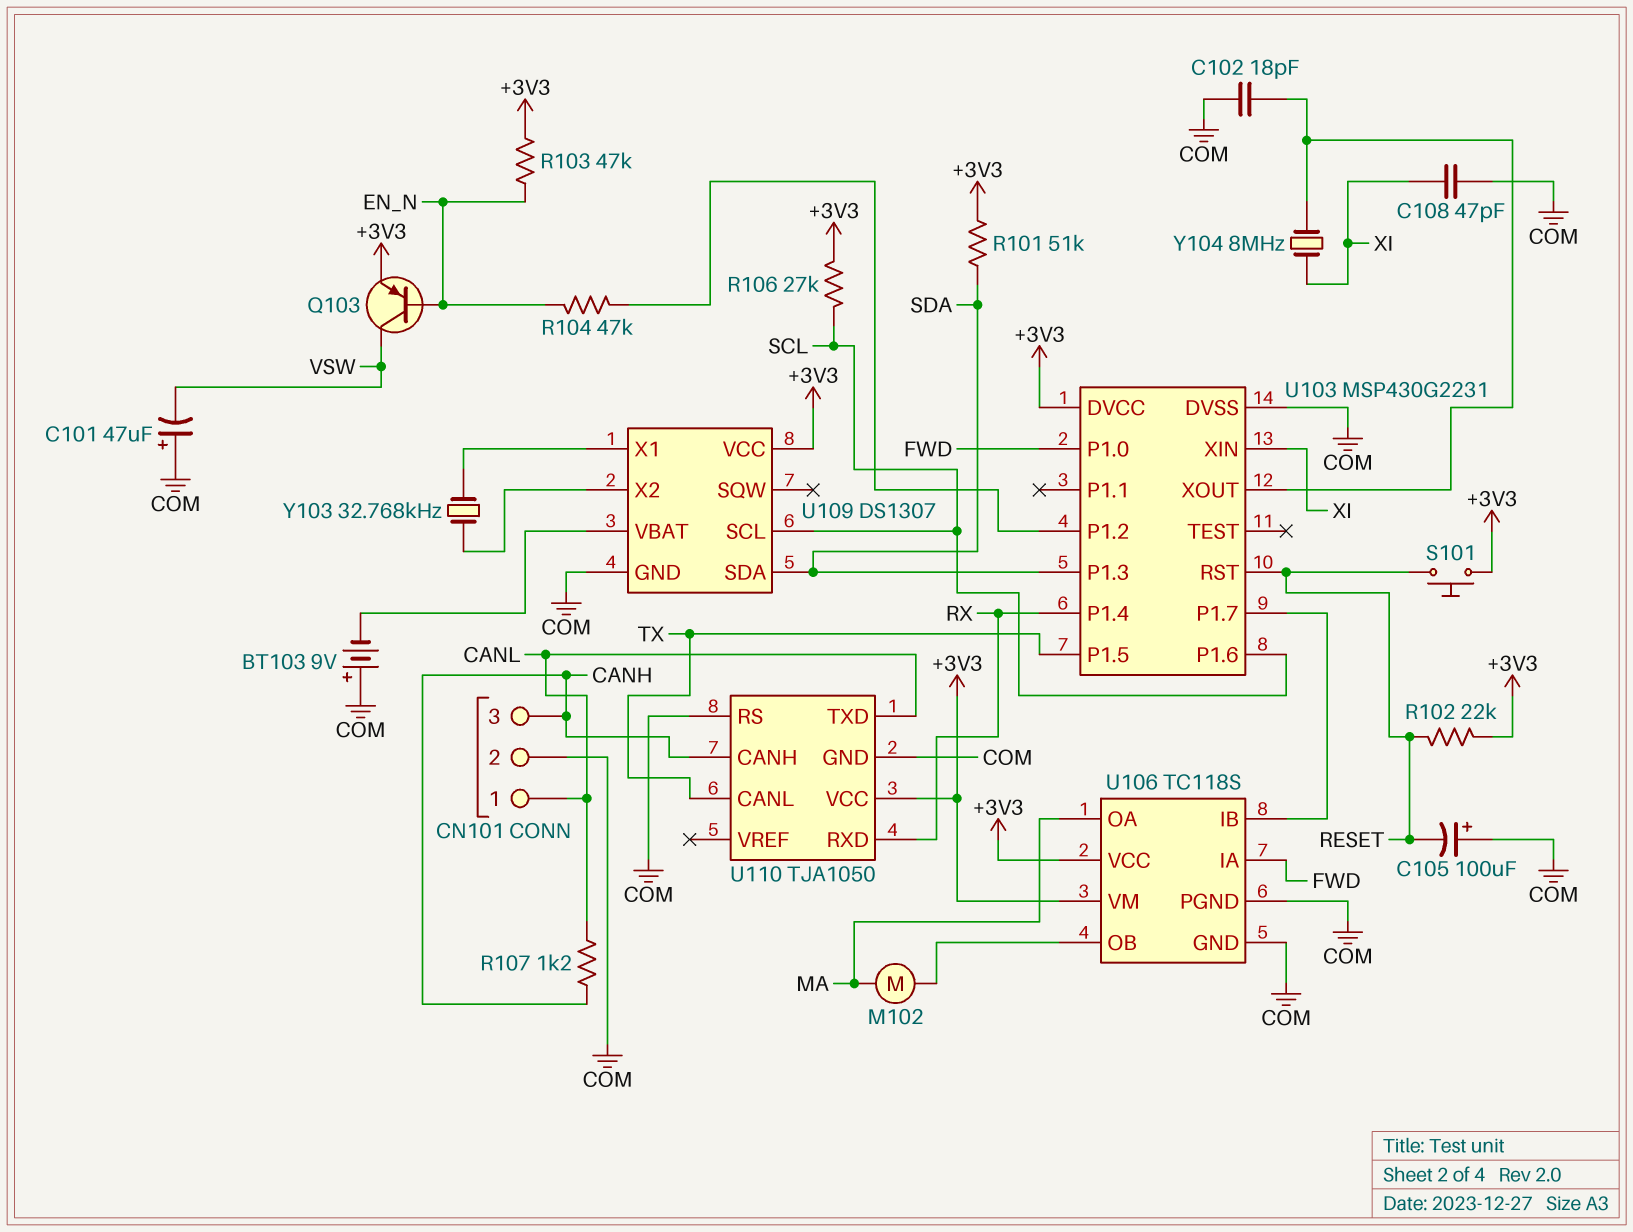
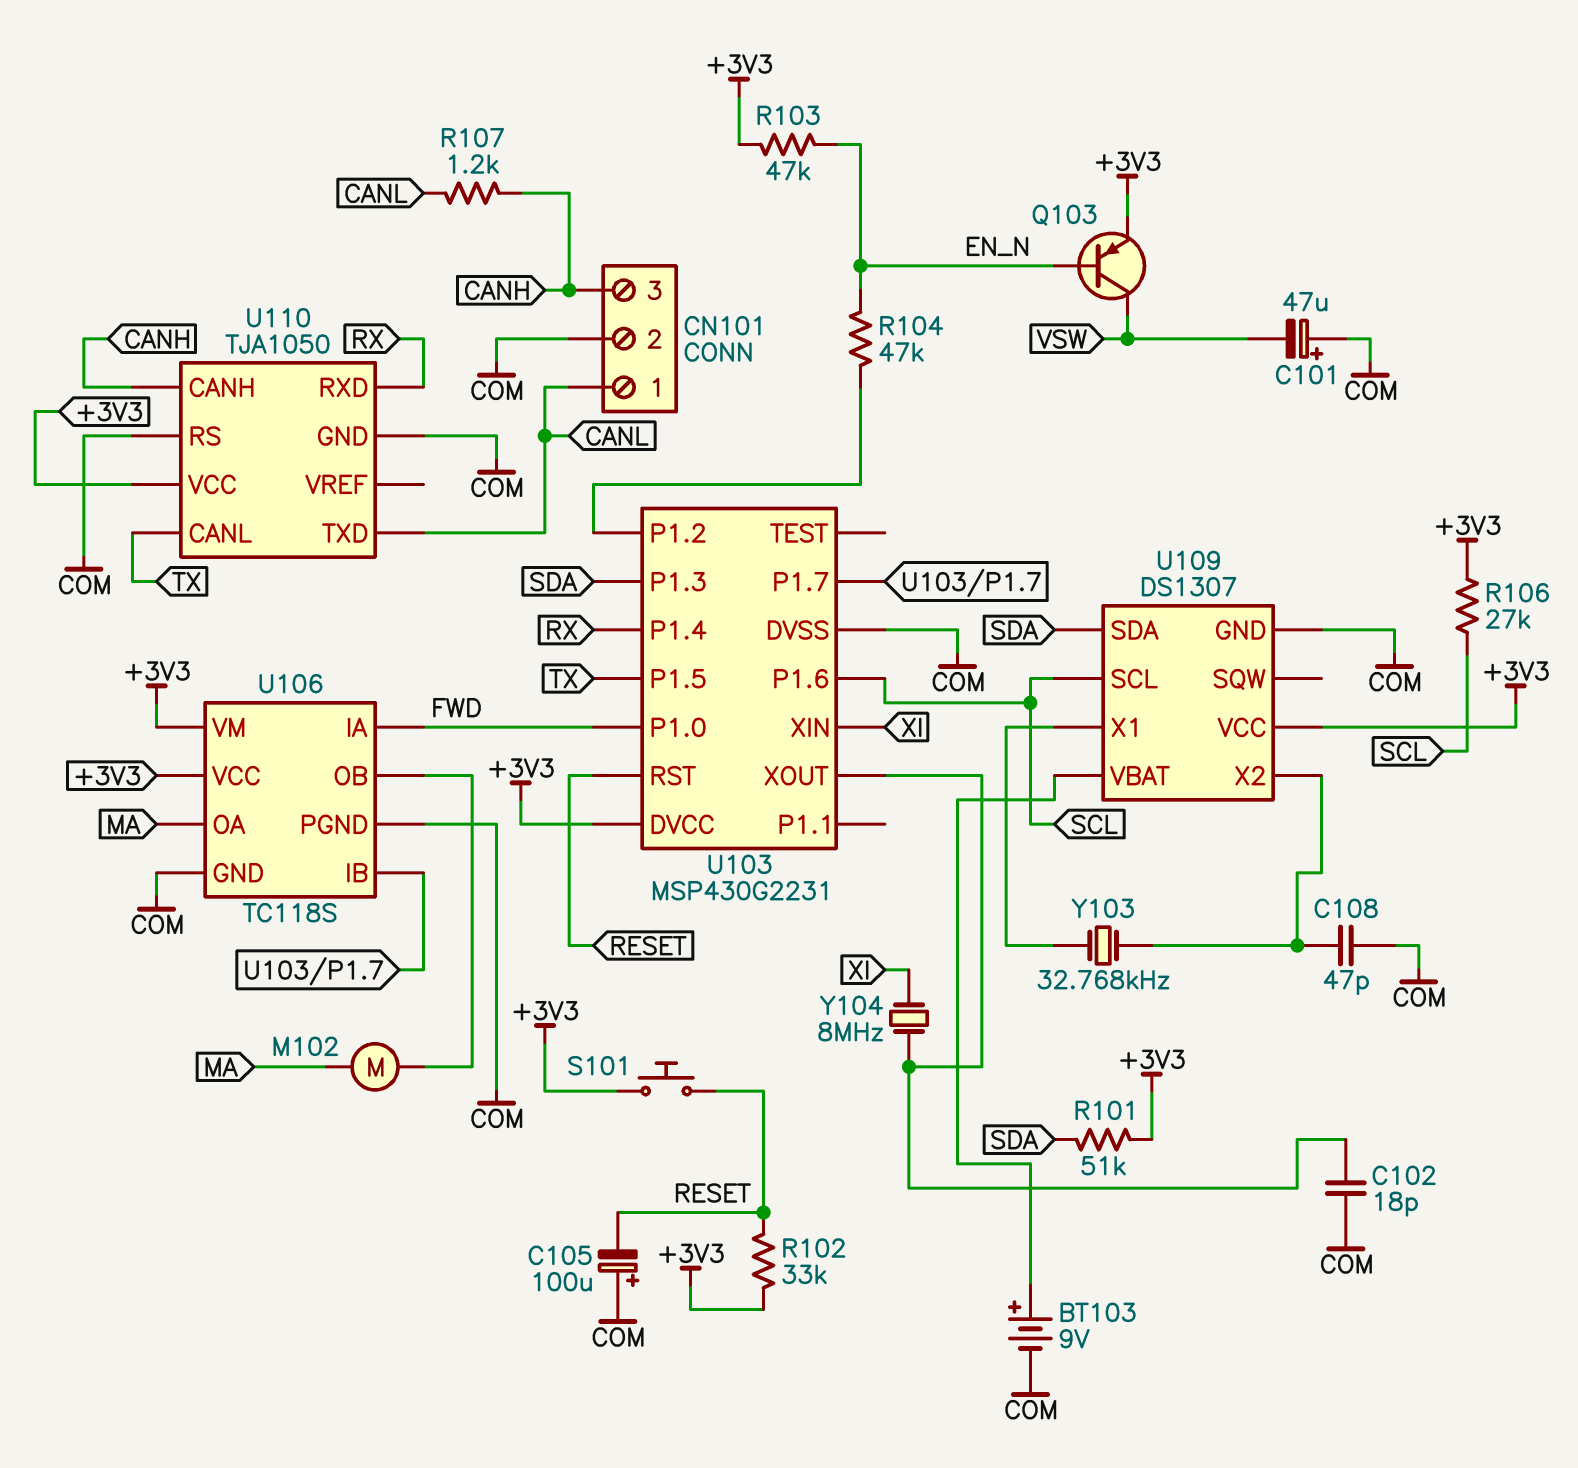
BT103: 9V (plus COM, minus U109/VBAT) -> 9V (plus U109/VBAT, minus COM)
C108: 47pF (COM, XI) -> 47pF (COM, U109/X2)
R102: 22k (+3V3, RESET) -> 33k (+3V3, RESET)

